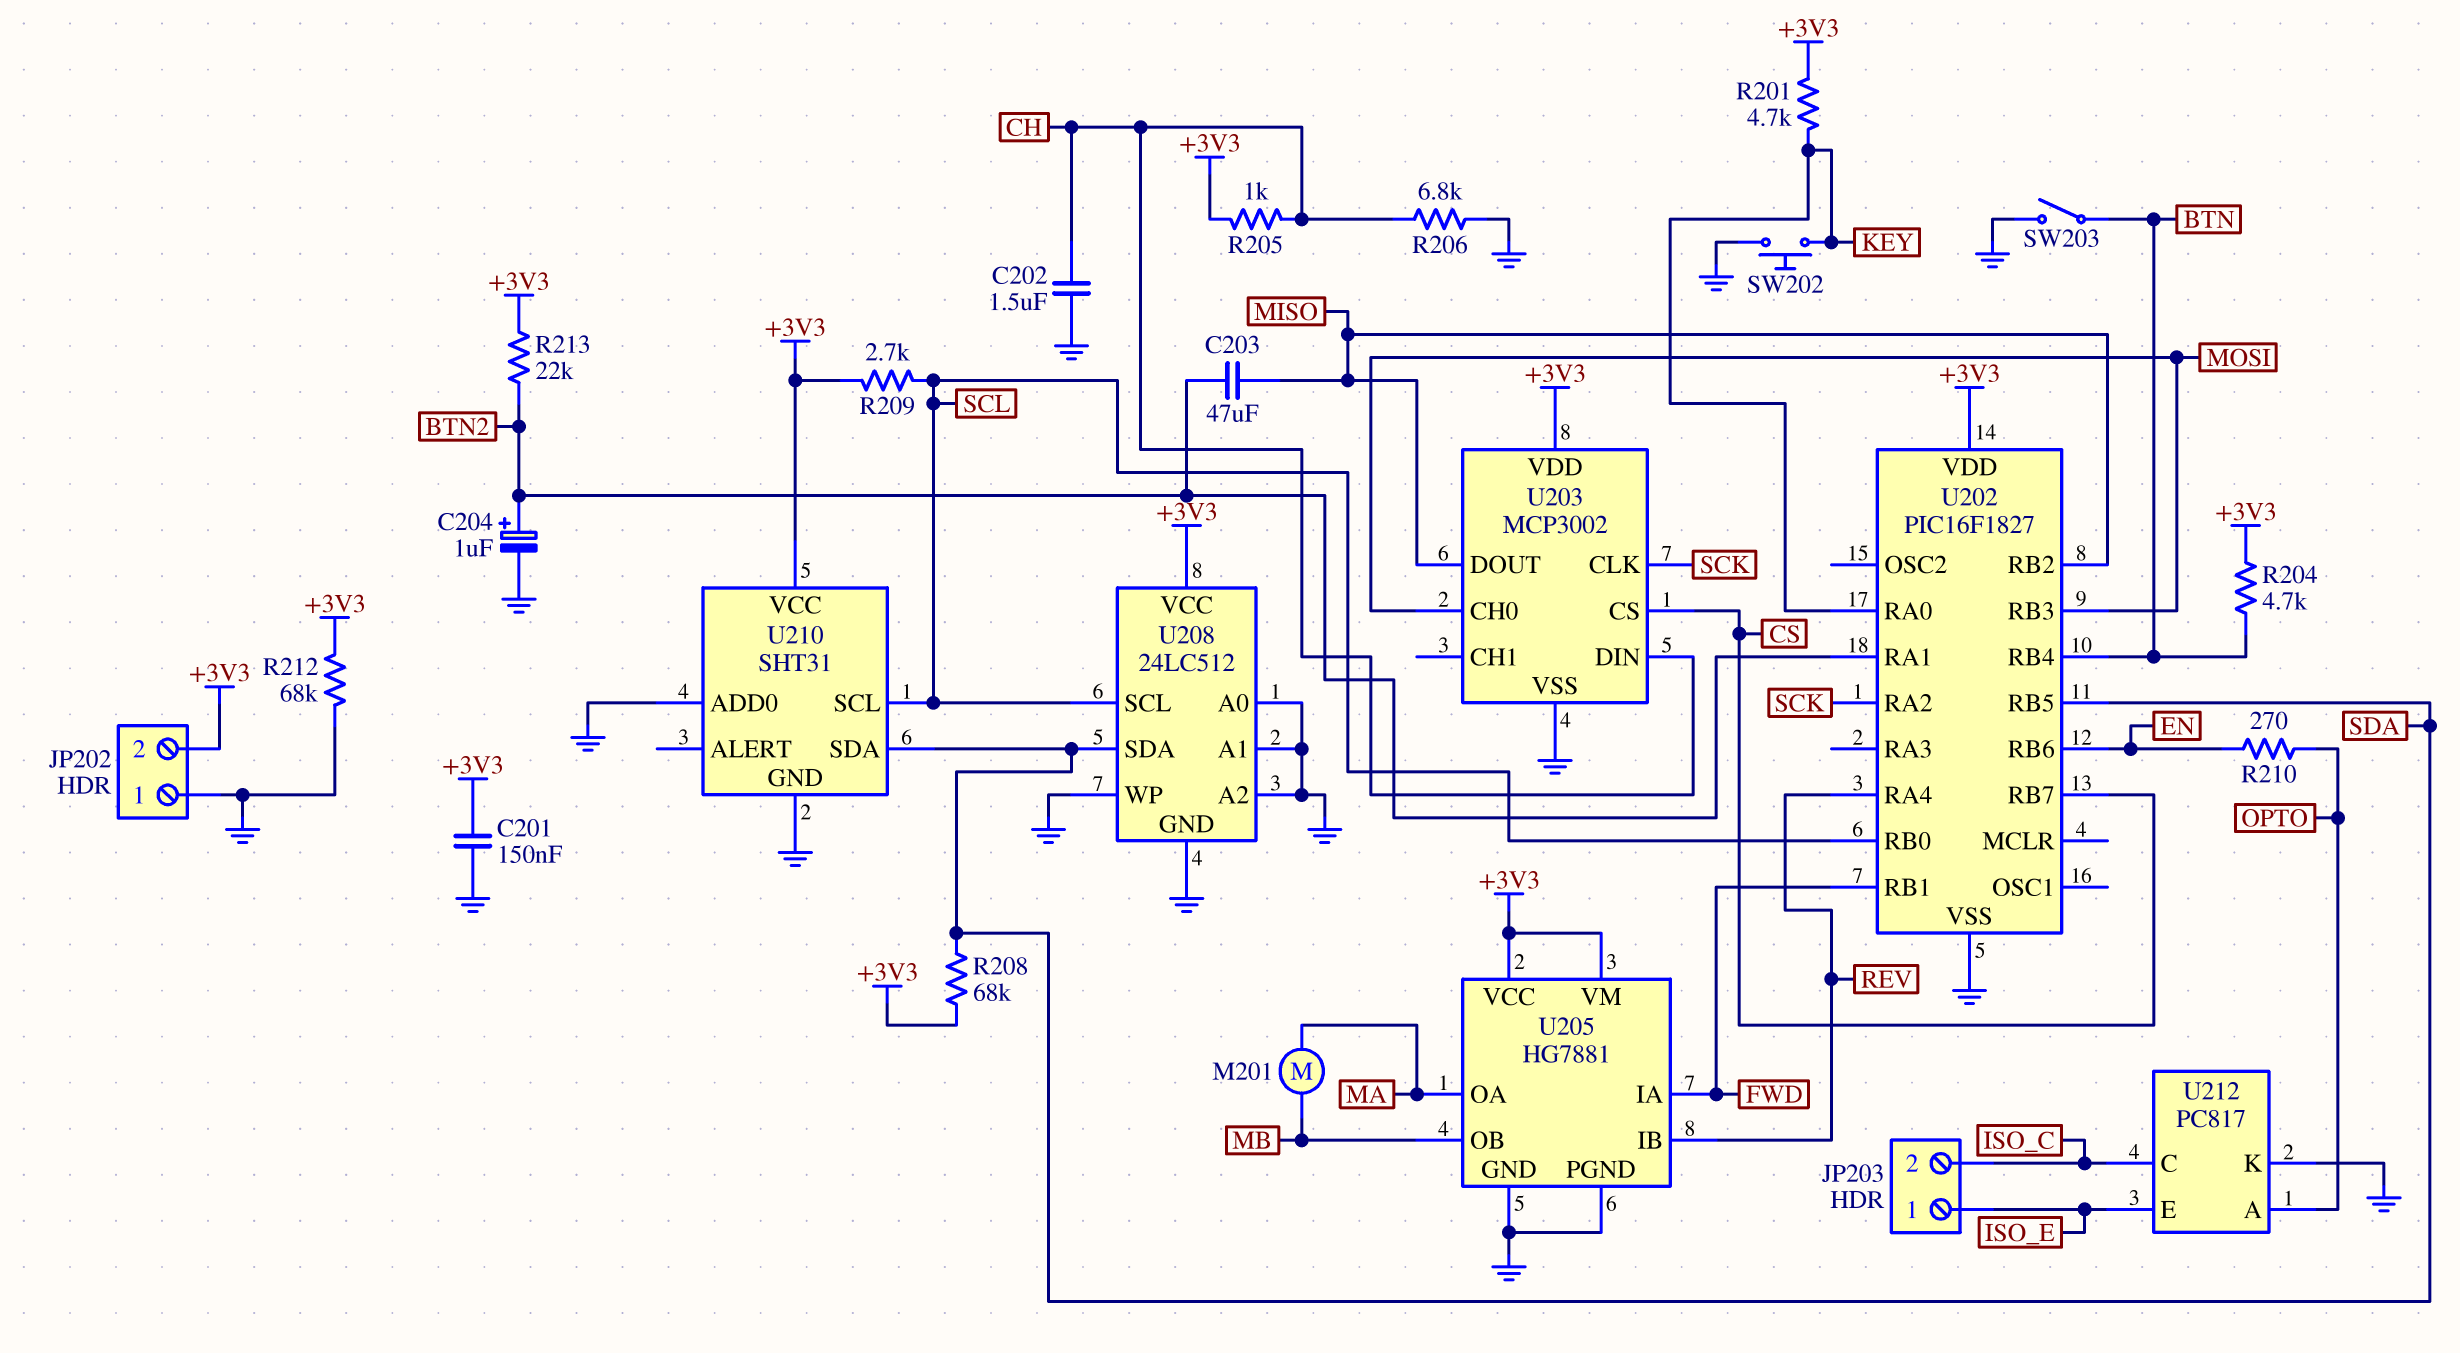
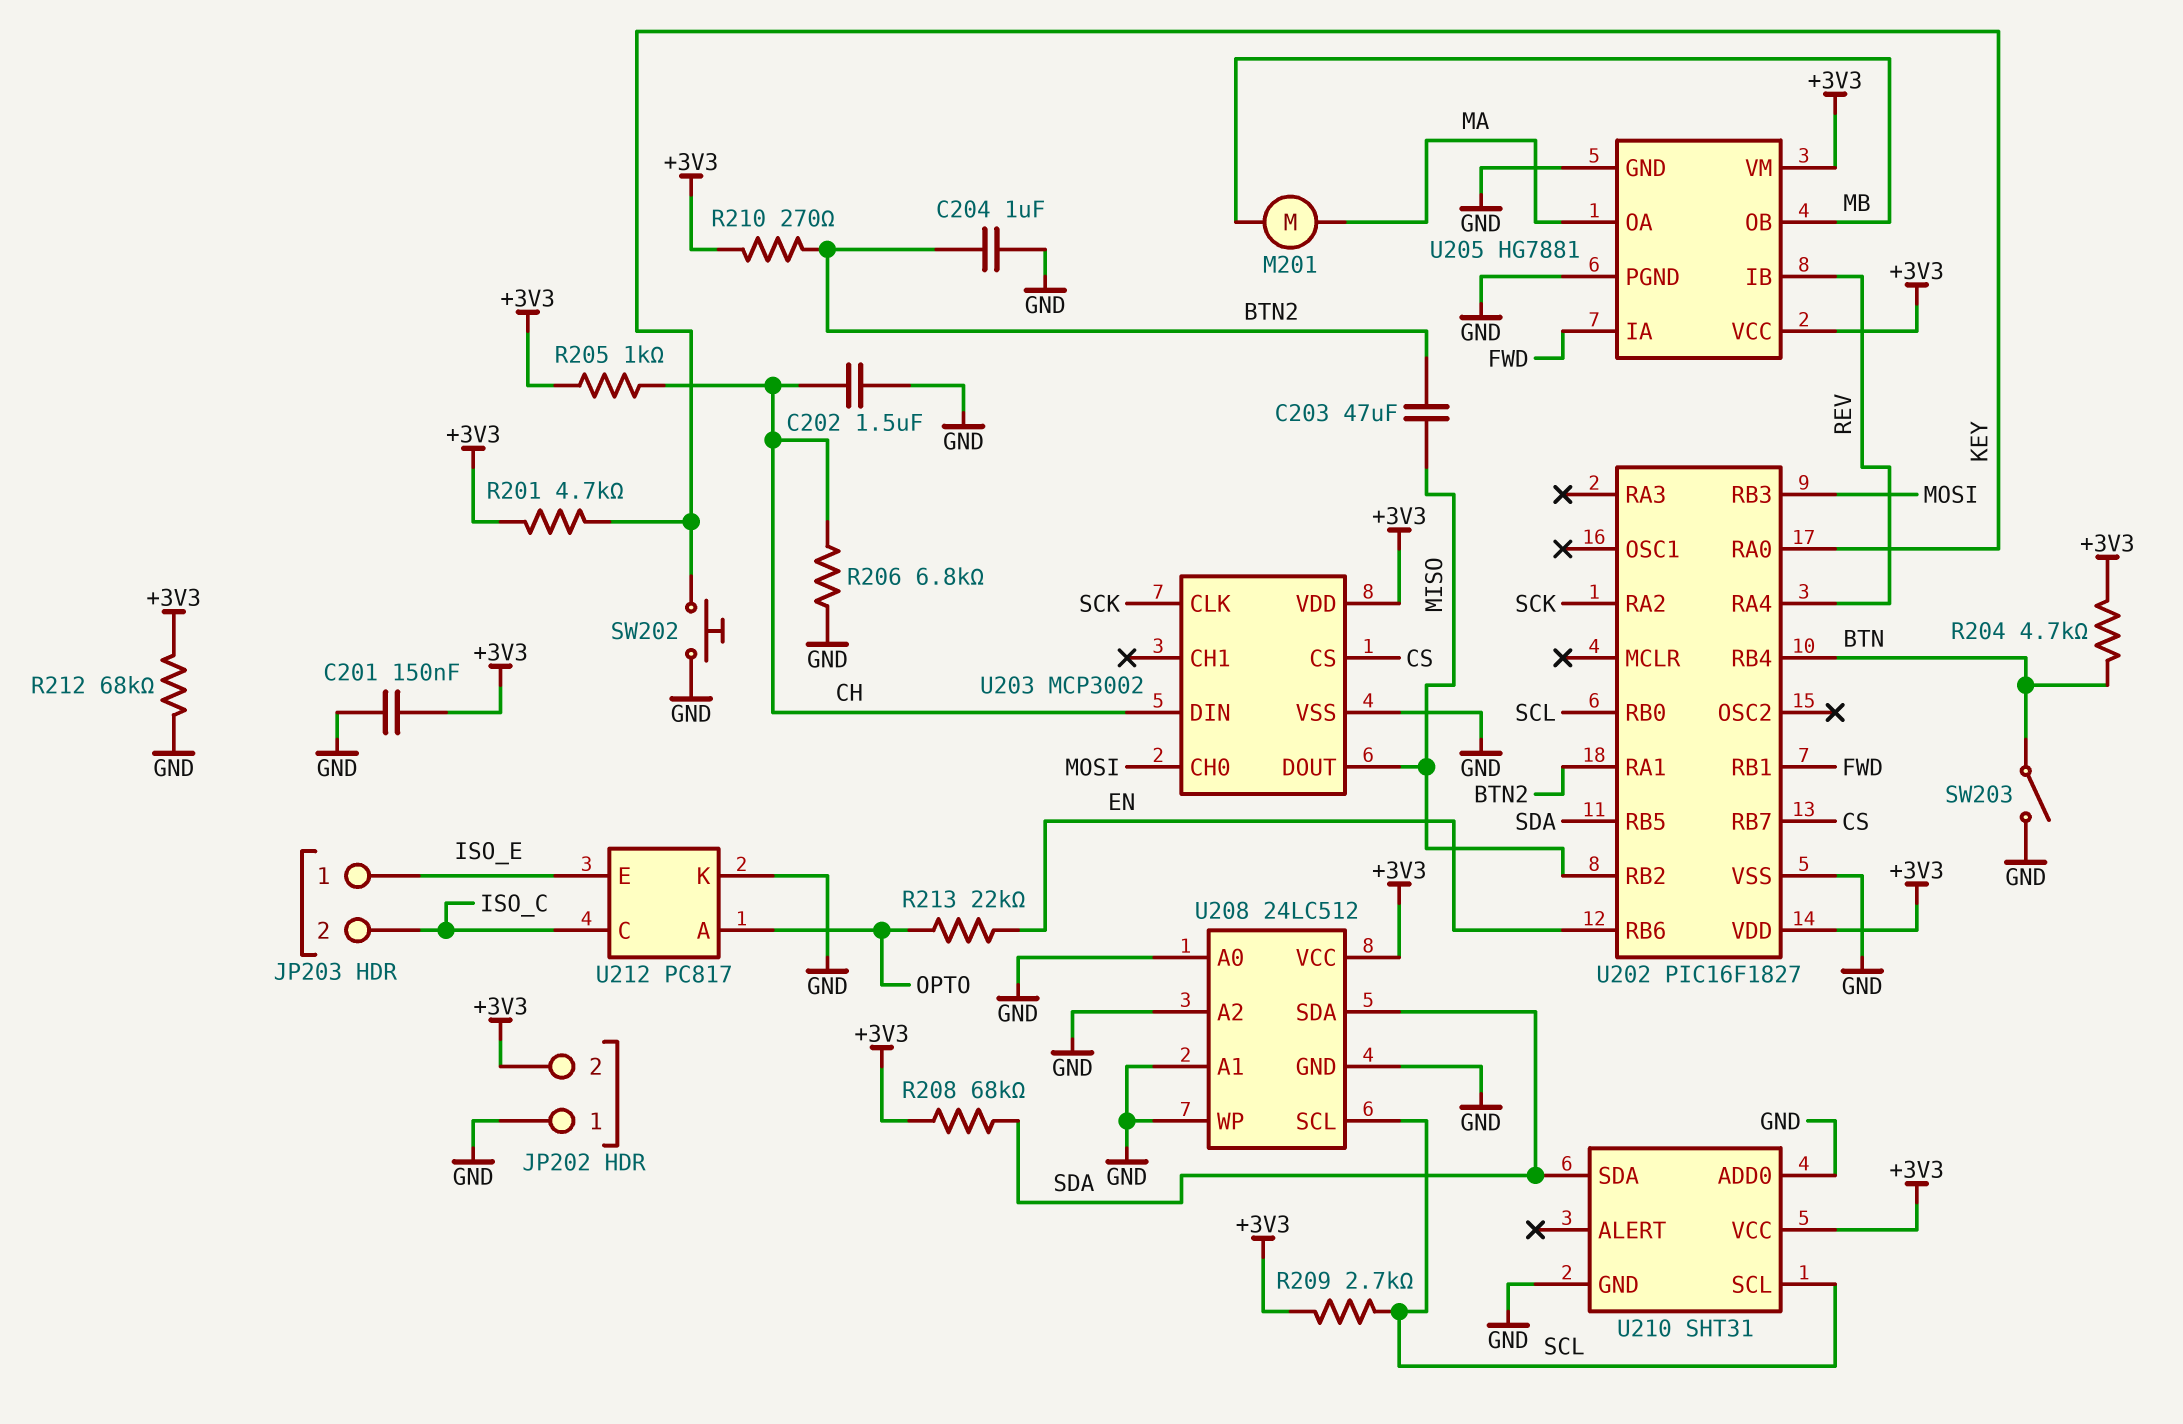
C204: 1uF (plus BTN2, minus GND) -> 1uF (BTN2, GND)
R210: 270 (EN, OPTO) -> 270 (+3V3, BTN2)
R213: 22k (+3V3, BTN2) -> 22k (EN, OPTO)

